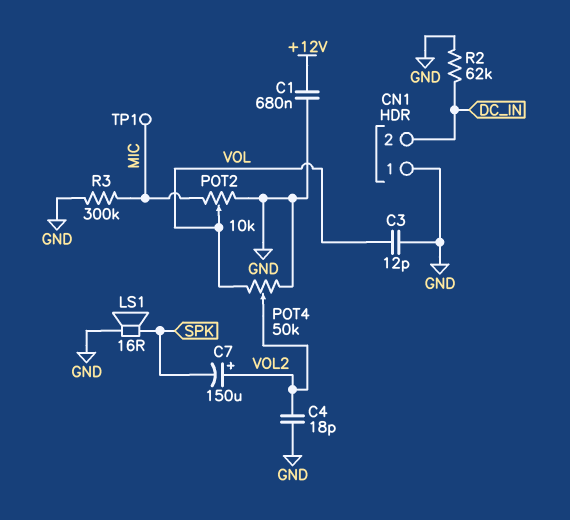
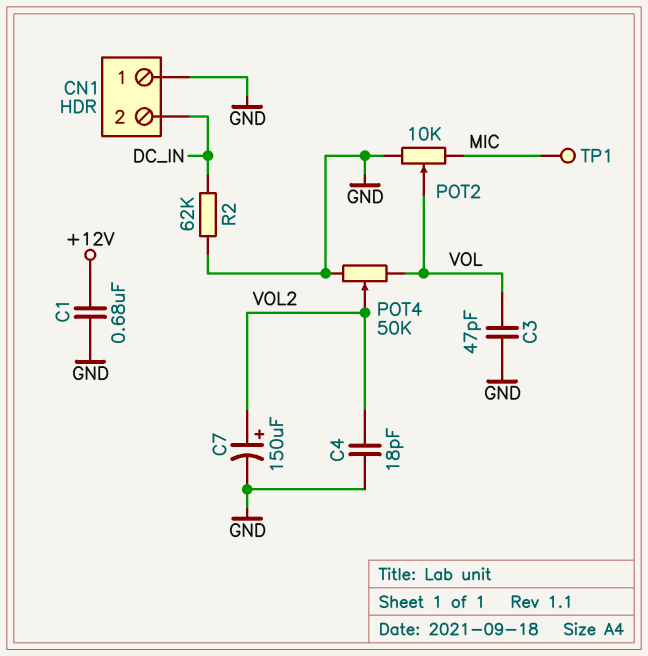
C3: 12pF (GND, VOL) -> 47pF (GND, VOL)
C7: 150uF (plus VOL2, minus SPK) -> 150uF (plus VOL2, minus GND)
LS1: speaker 16R (GND, SPK) -> none
R3: 300k (GND, MIC) -> none

